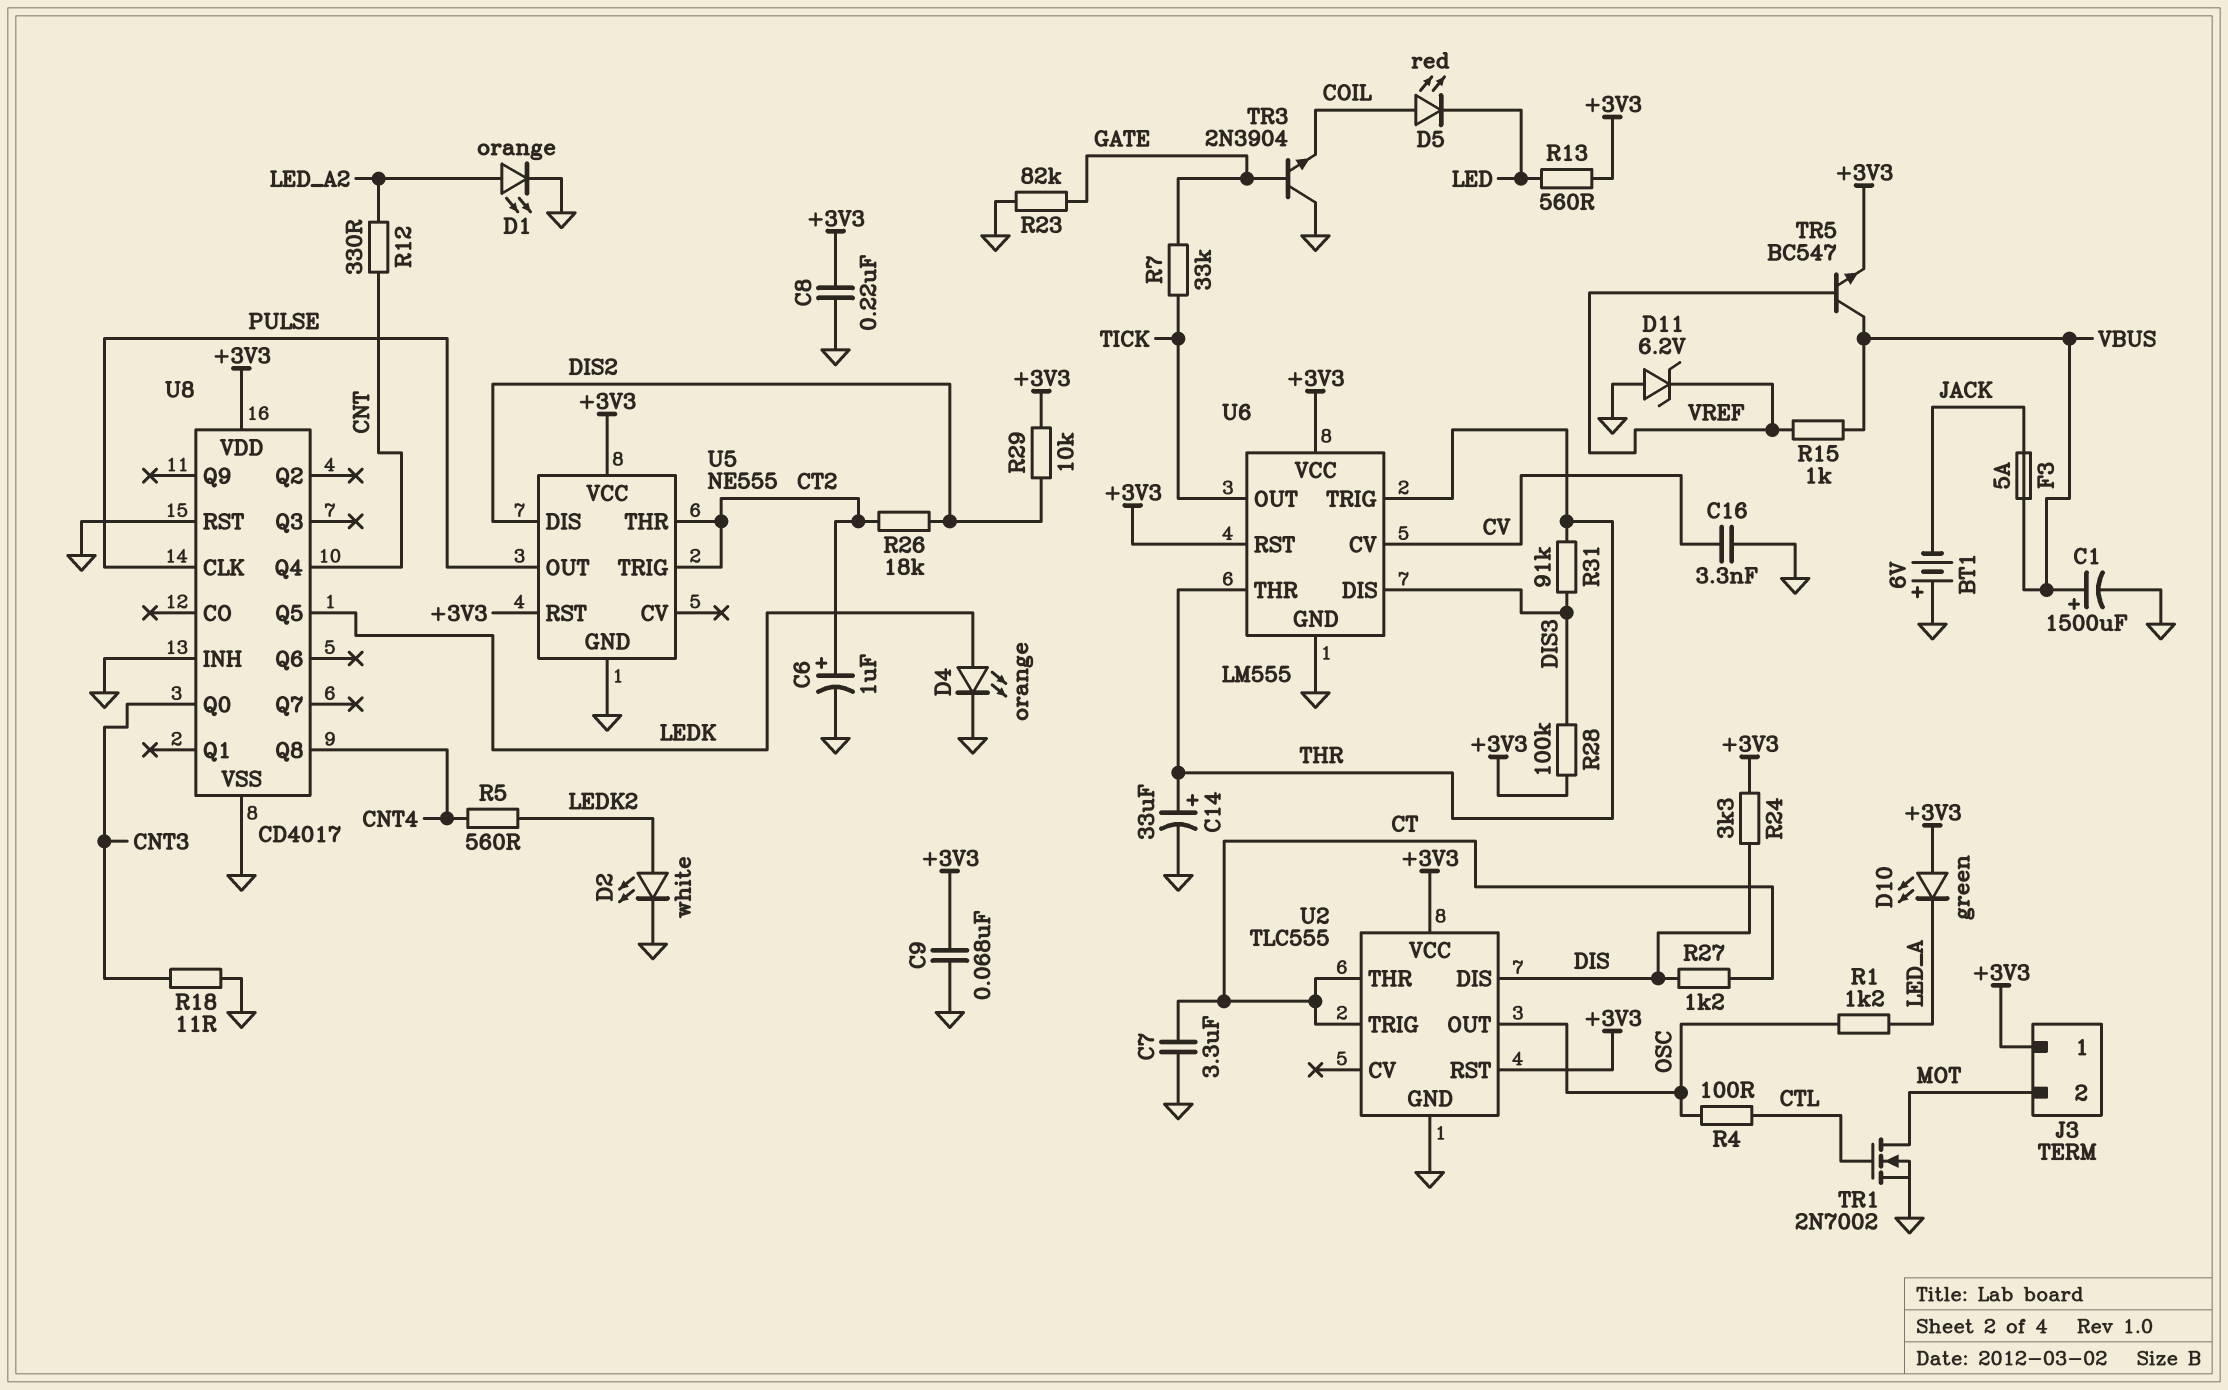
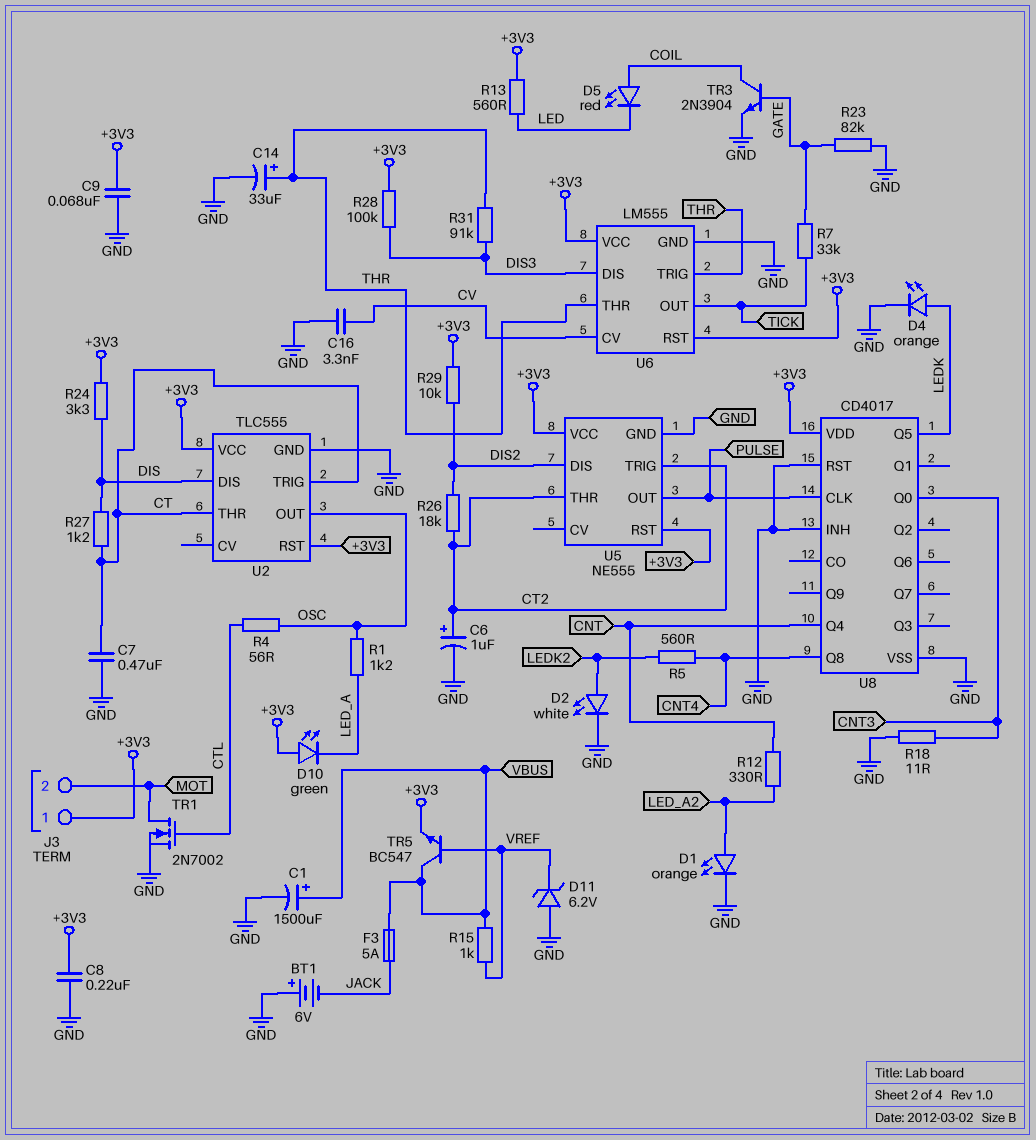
C7: 3.3uF (CT, GND) -> 470nF (CT, GND)
R4: 100 (CTL, OSC) -> 56 (CTL, OSC)
TR3: NPN 2N3904 (B GATE, C GND, E COIL) -> NPN 2N3904 (B GATE, C COIL, E GND)

